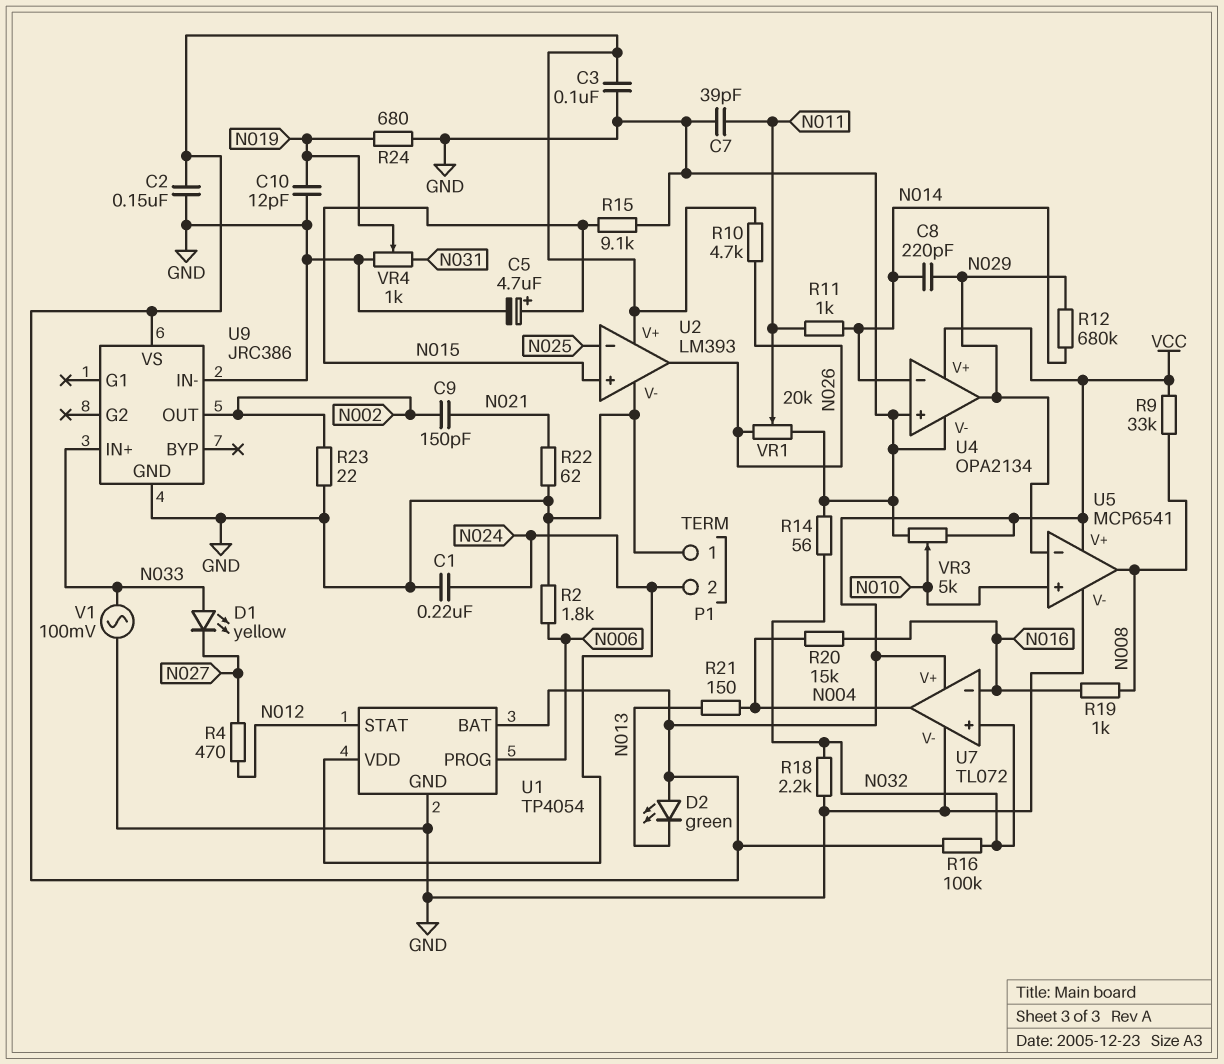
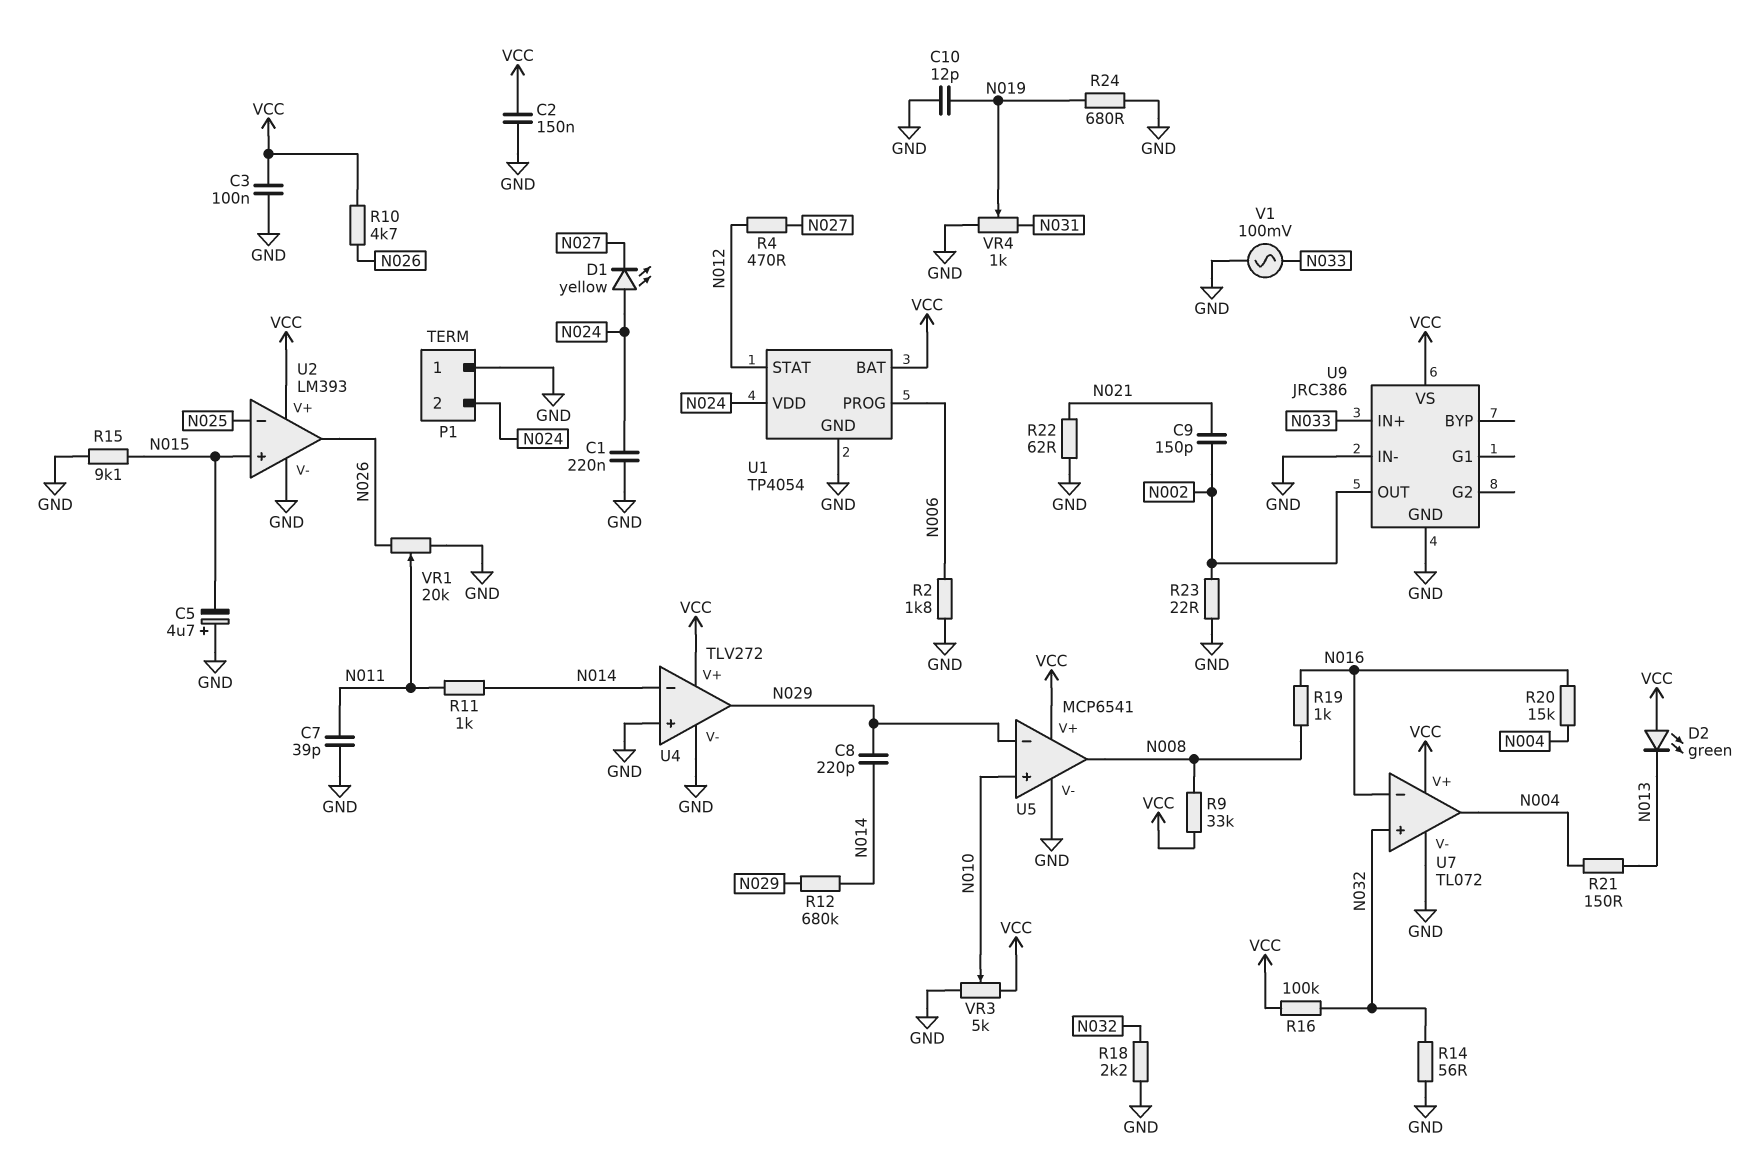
C5: 4.7uF (plus N015, minus GND) -> 4.7uF (plus GND, minus N015)
D1: LED yellow (A N033, K N027) -> LED yellow (A N024, K N027)
U4: OPA2134 -> TLV272

